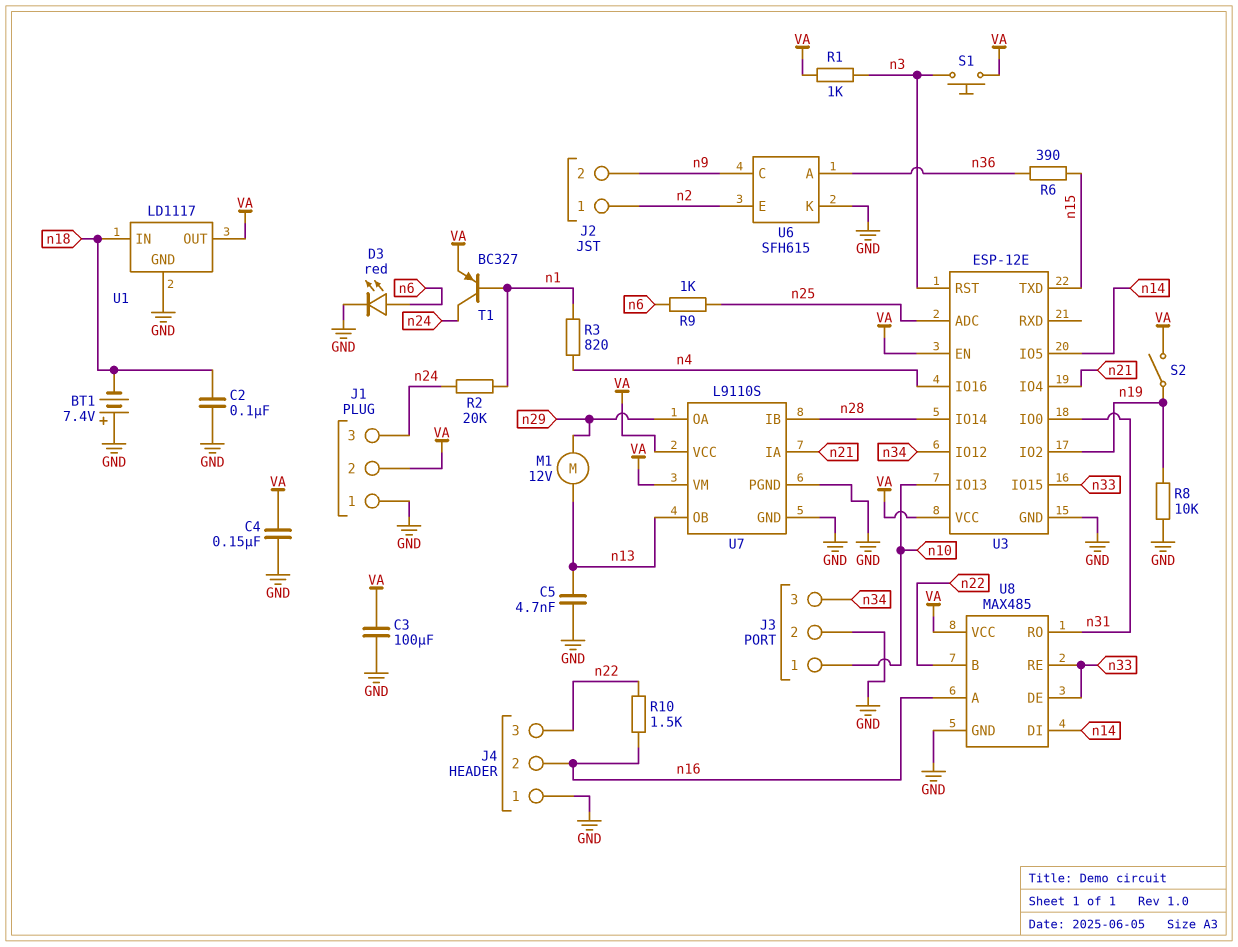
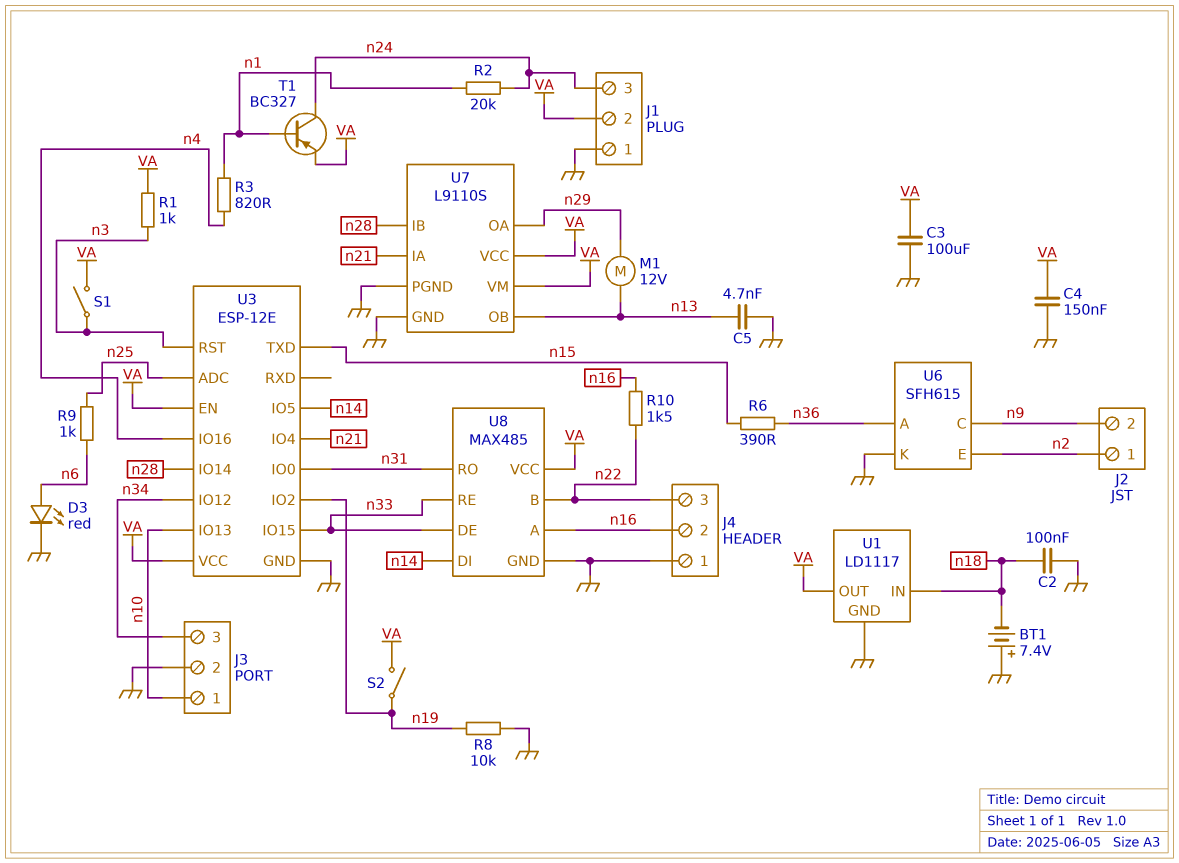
S1: button (VA, n3) -> switch (VA, n3)

